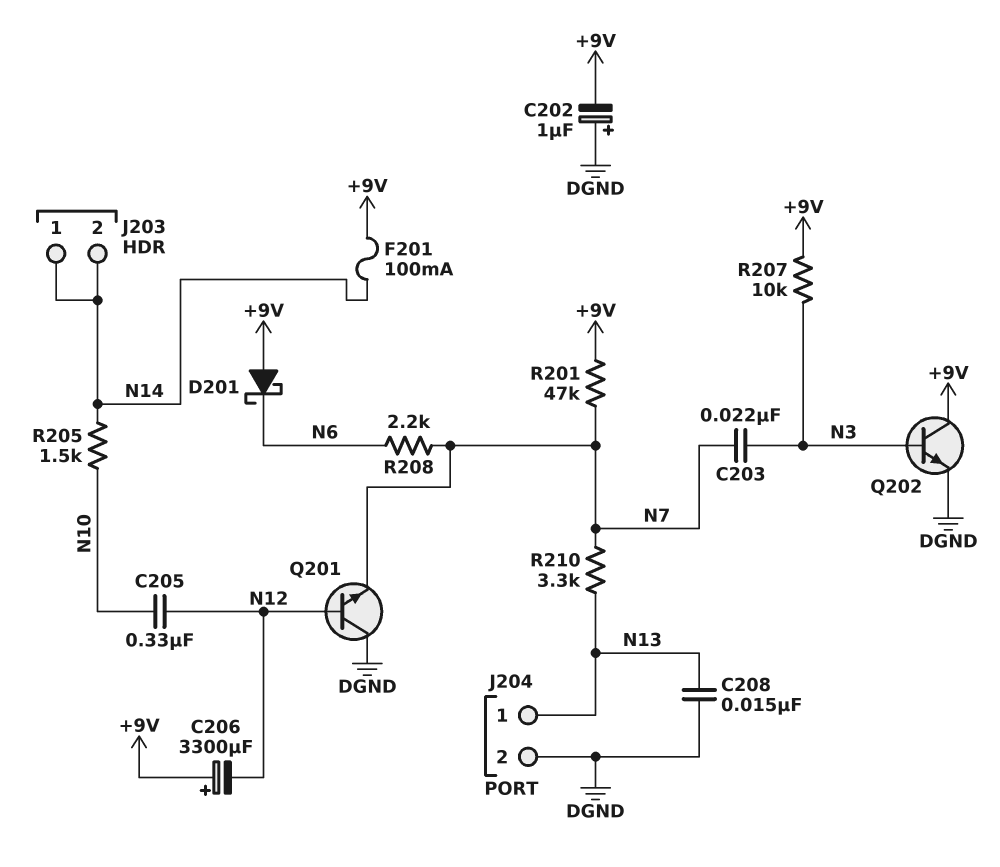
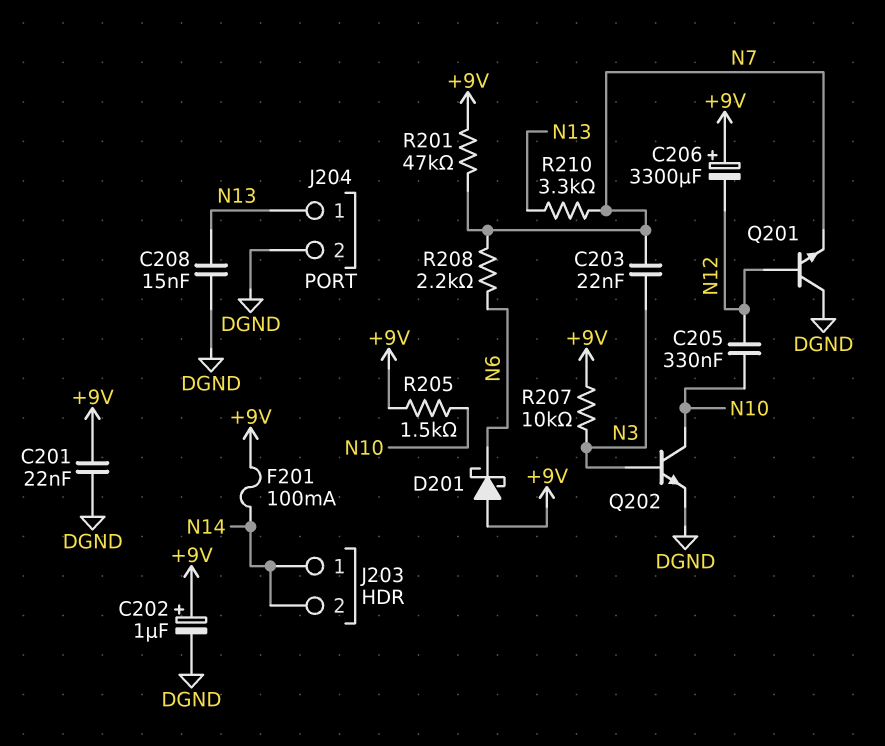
C201: none -> 22nF (+9V, DGND)
C202: 1uF (plus DGND, minus +9V) -> 1uF (plus +9V, minus DGND)
Q202: NPN (B N3, C +9V, E DGND) -> NPN (B N3, C N10, E DGND)
R205: 1.5k (N10, N14) -> 1.5k (+9V, N10)

